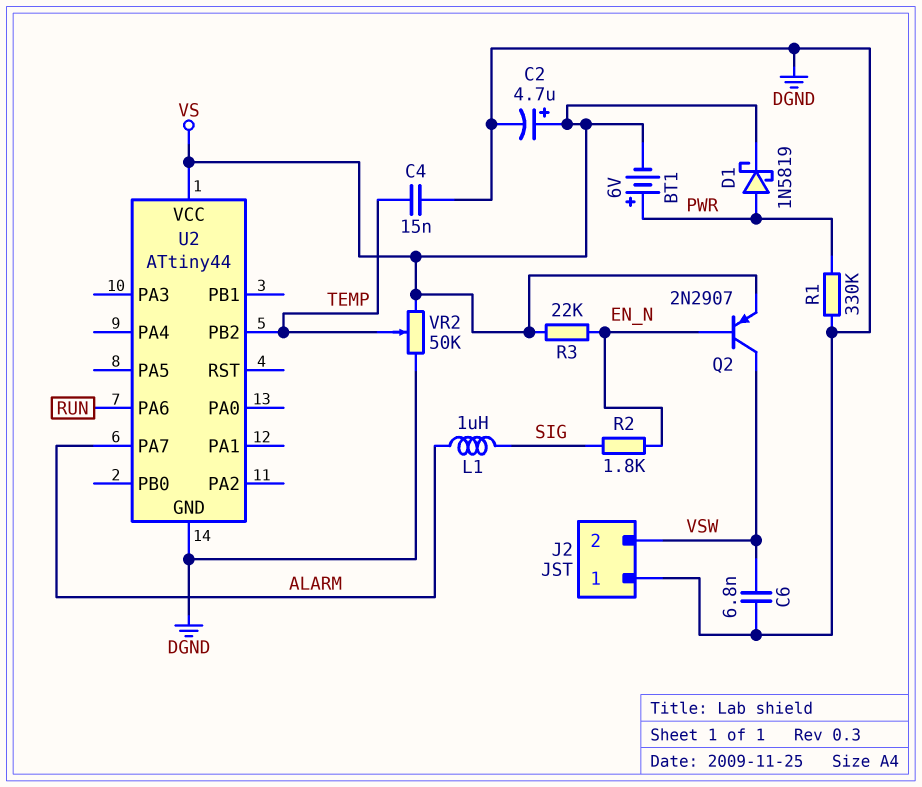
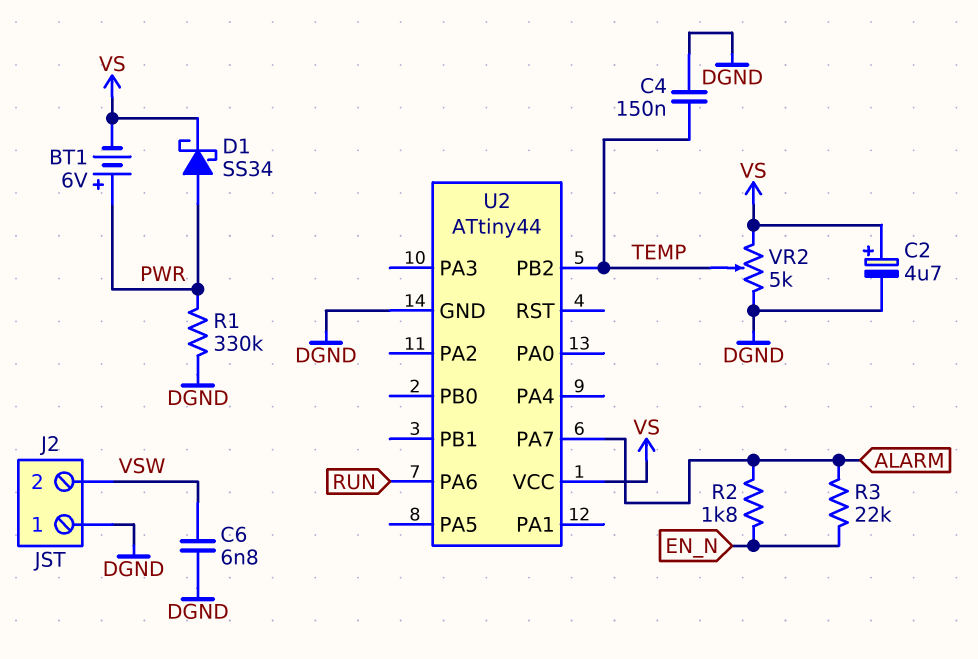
C4: 15nF (DGND, TEMP) -> 150nF (DGND, TEMP)
D1: schottky 1N5819 (A PWR, K VS) -> schottky SS34 (A PWR, K VS)
L1: 1uH (ALARM, SIG) -> none
Q2: PNP 2N2907 (B EN_N, C VSW, E VS) -> none
R2: 1.8k (EN_N, SIG) -> 1.8k (ALARM, EN_N)
R3: 22k (EN_N, VS) -> 22k (ALARM, EN_N)
VR2: 50k (DGND, VS, wiper TEMP) -> 5k (DGND, VS, wiper TEMP)

